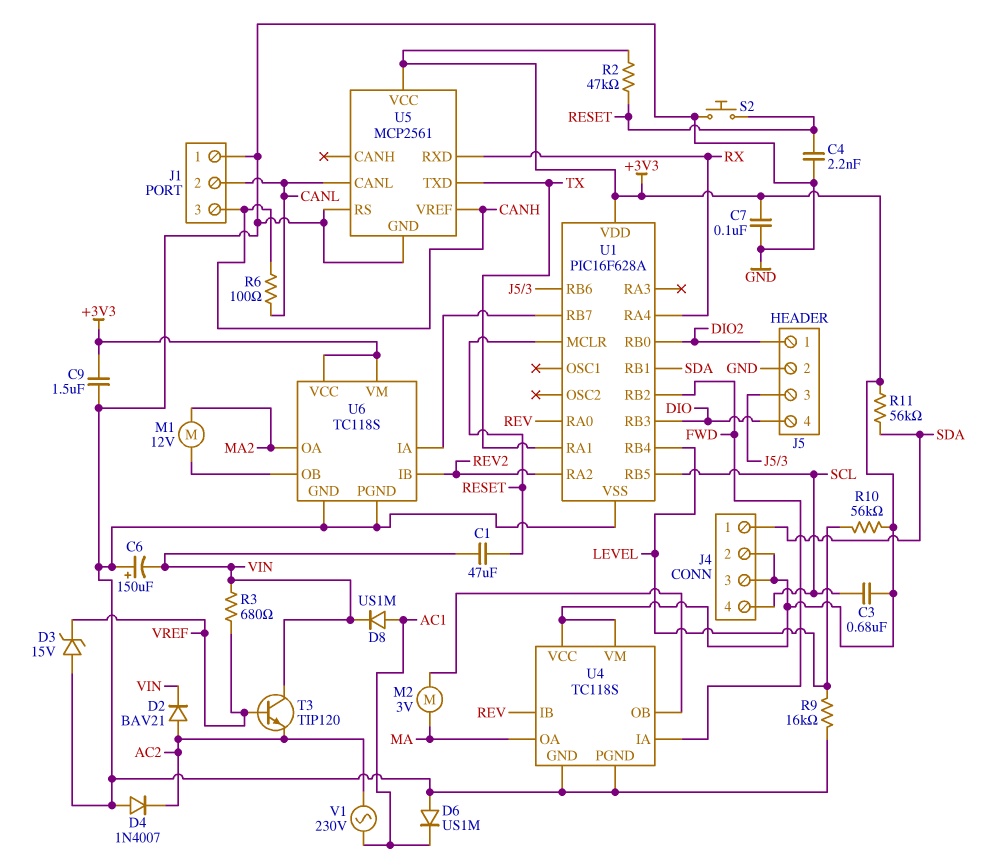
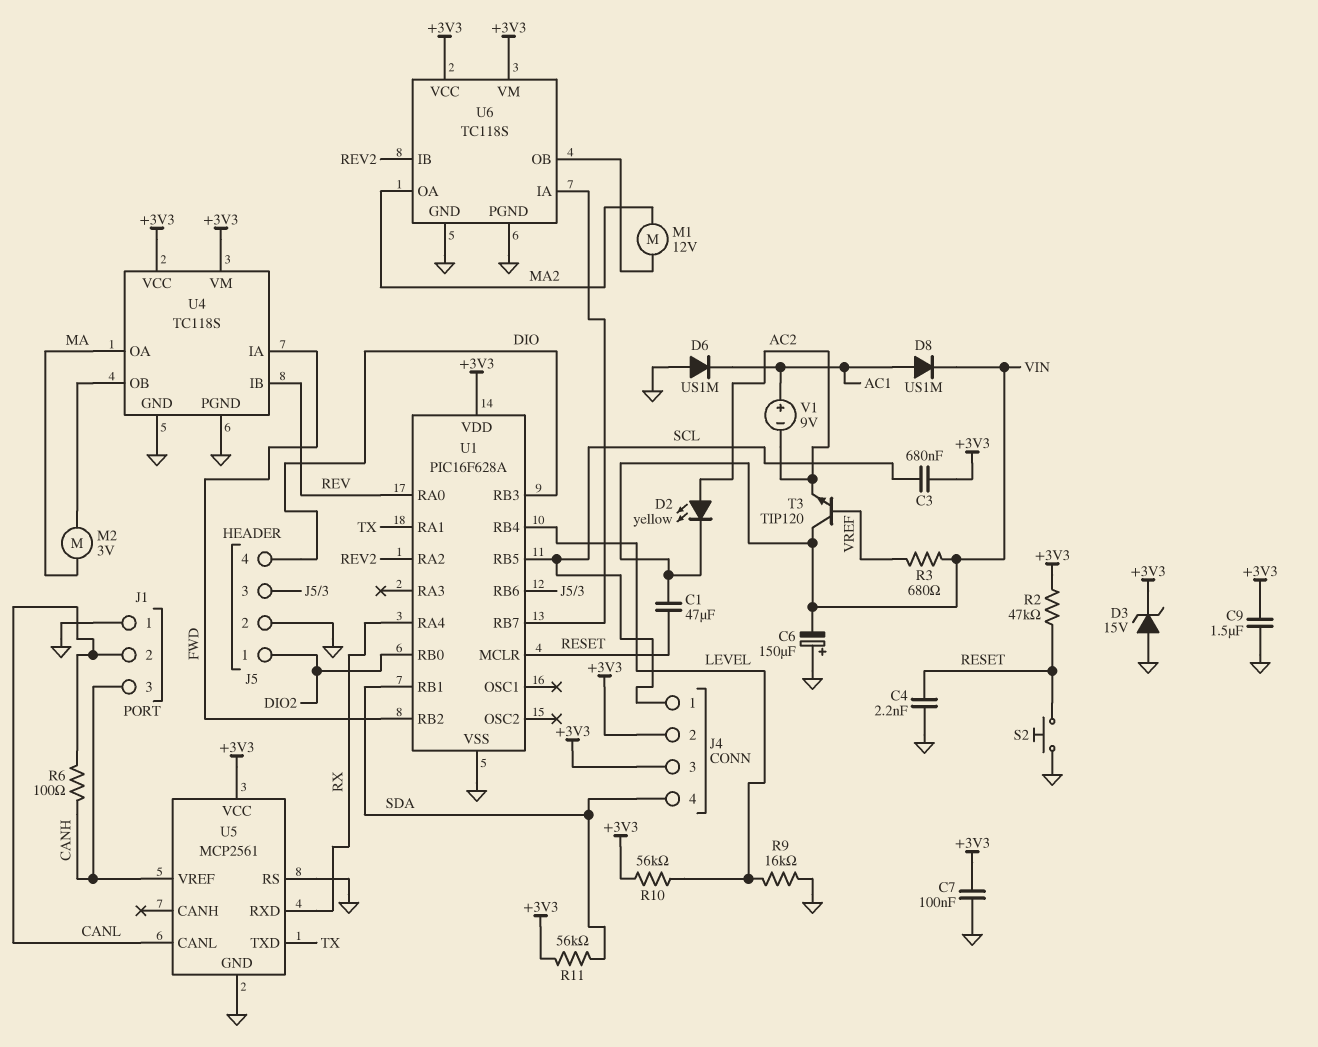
D2: diode BAV21 (A AC2, K VIN) -> LED yellow (A AC2, K VIN)
D3: zener 15V (A GND, K VREF) -> zener 15V (A GND, K +3V3)
D4: diode 1N4007 (A GND, K AC2) -> none
J4 pin 1: SDA -> SCL
J4 pin 4: SCL -> SDA
V1: AC 230V (AC1, AC2) -> 9V (plus AC1, minus AC2)

